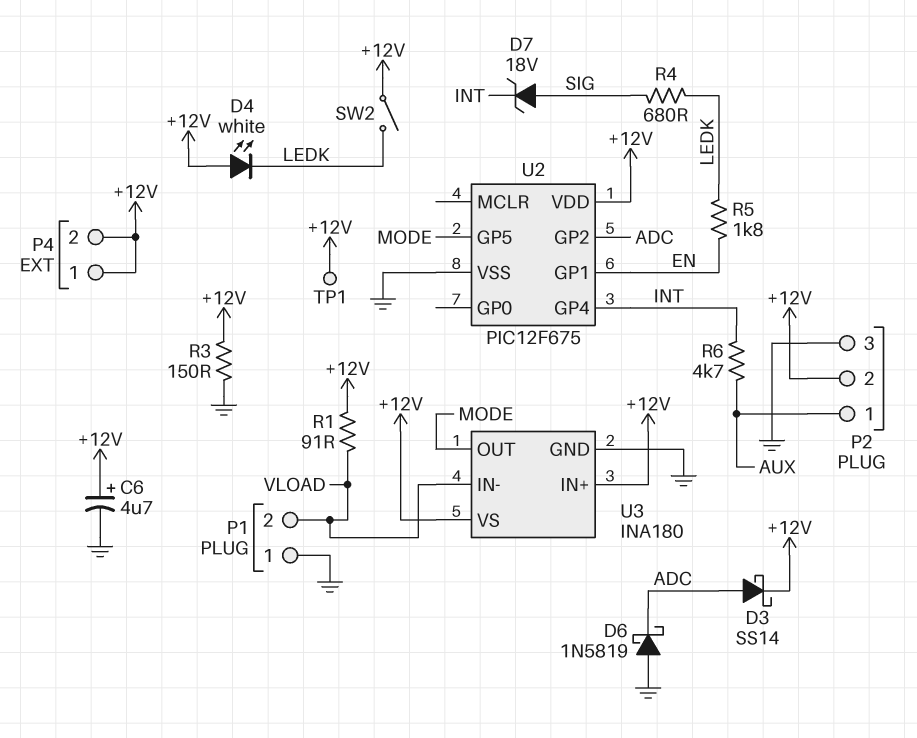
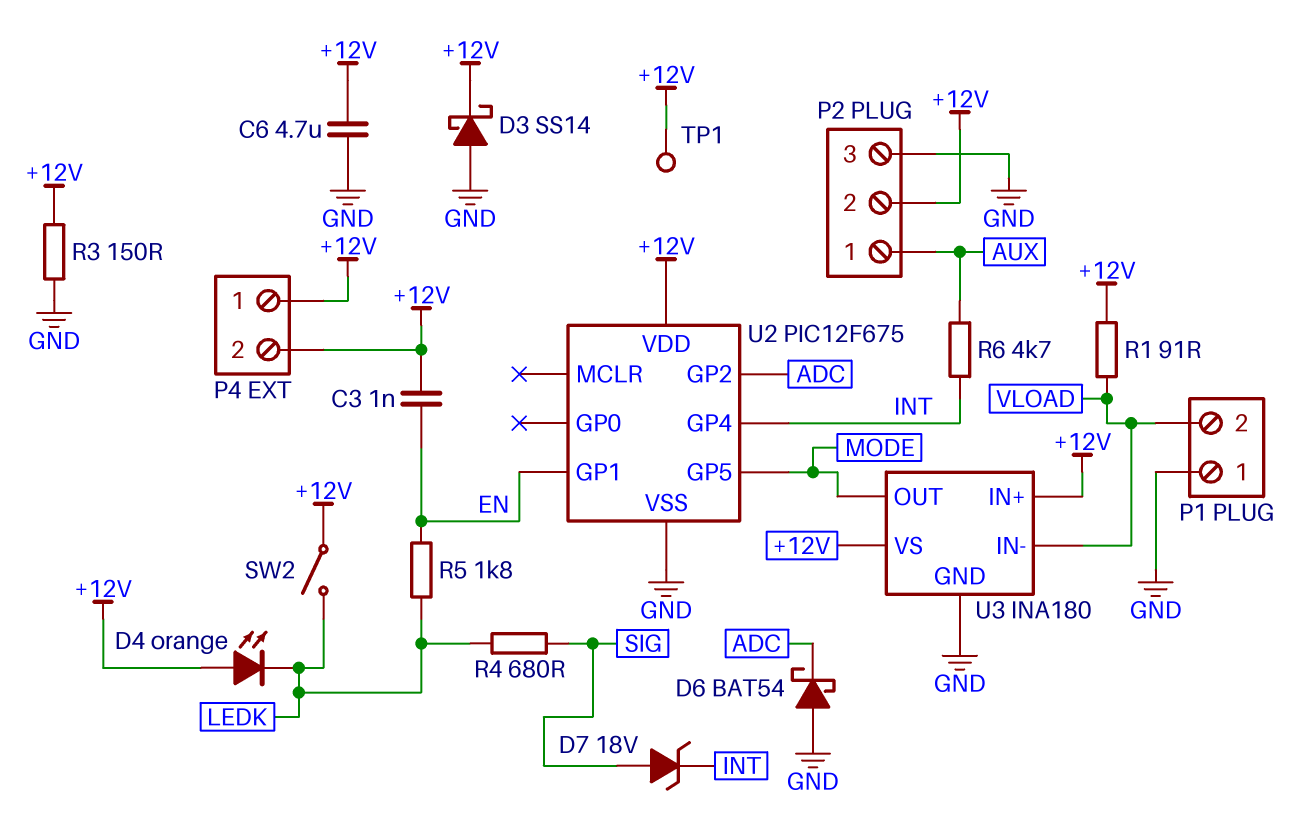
C3: none -> 1nF (+12V, EN)
C6: 4.7uF (plus +12V, minus GND) -> 4.7uF (+12V, GND)
D3: schottky SS14 (A ADC, K +12V) -> schottky SS14 (A GND, K +12V)
D4: LED white (A +12V, K LEDK) -> LED orange (A +12V, K LEDK)
D6: schottky 1N5819 (A GND, K ADC) -> schottky BAT54 (A GND, K ADC)

